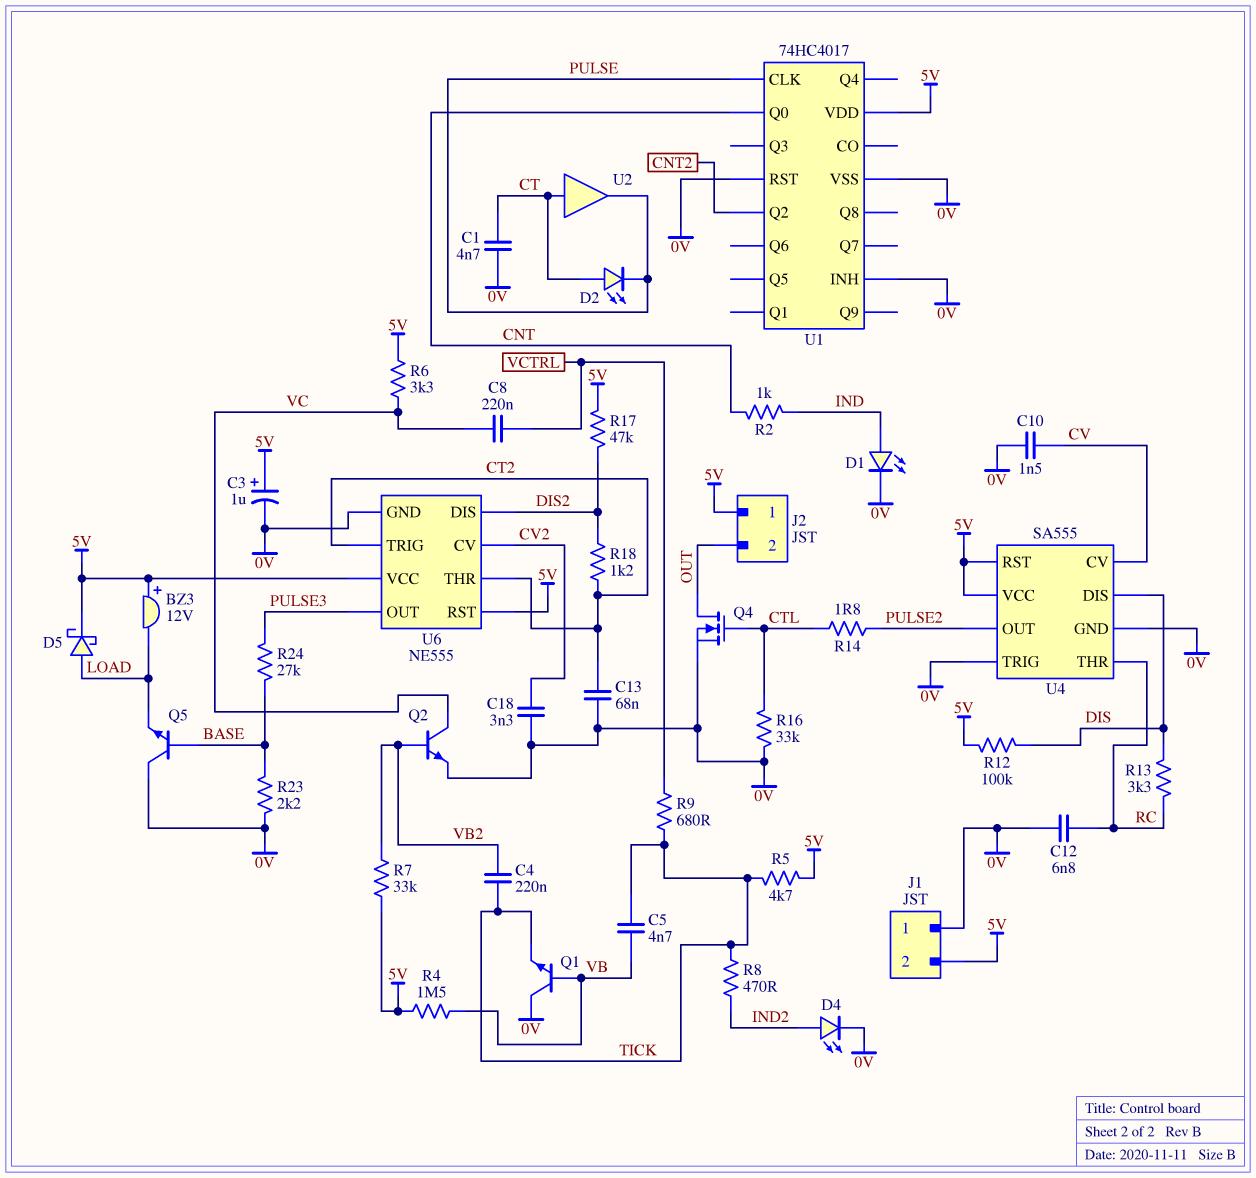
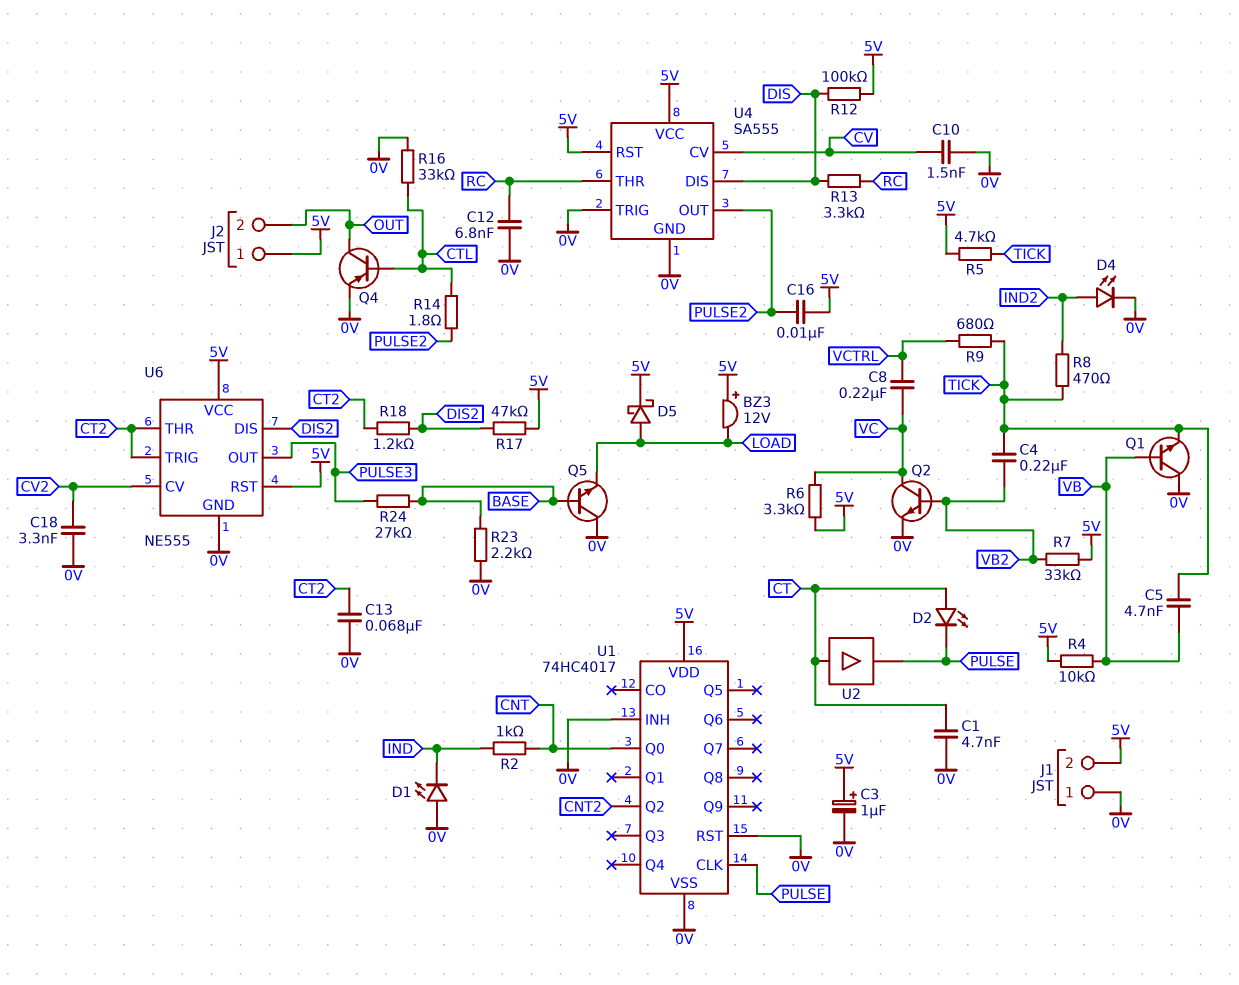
C16: none -> 10nF (5V, PULSE2)
D1: LED (A IND, K 0V) -> LED (A 0V, K IND)
Q4: NMOS (G CTL, D OUT, S 0V) -> PNP (B CTL, C OUT, E 0V)
R4: 1.5M (5V, VB) -> 10k (5V, VB)

